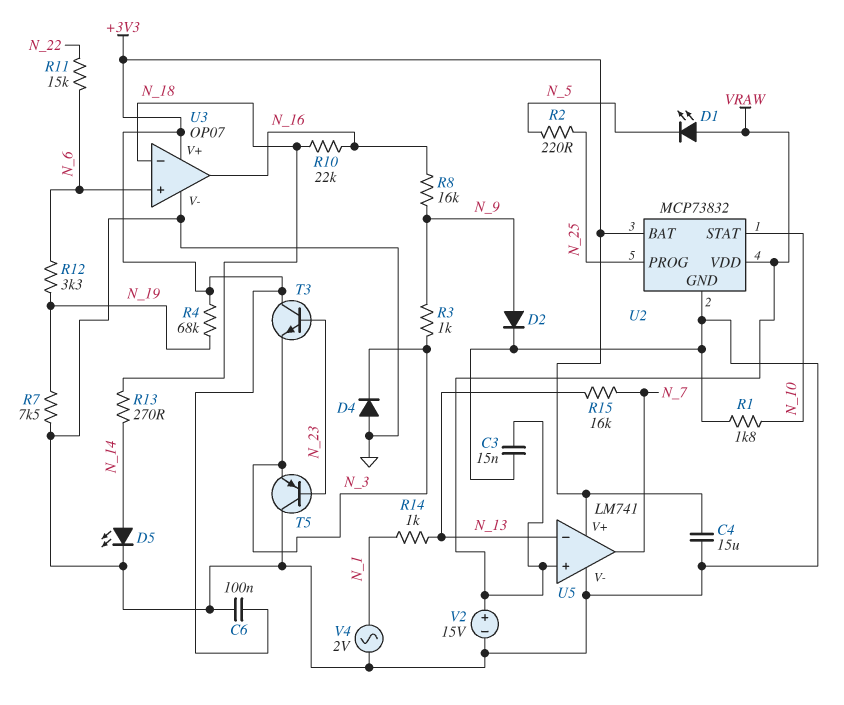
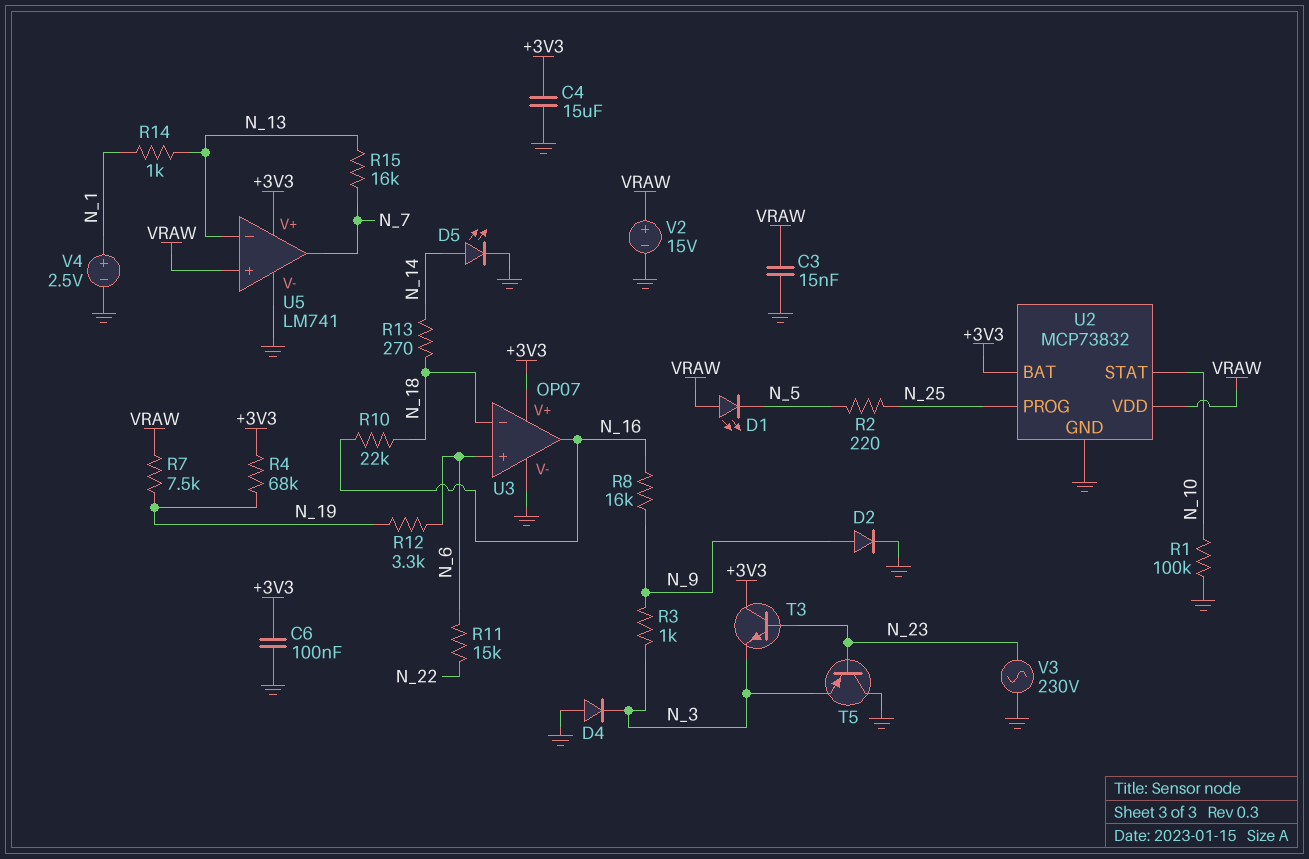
R1: 1.8k (GND, N_10) -> 100k (GND, N_10)
R7: 7.5k (GND, N_19) -> 7.5k (N_19, VRAW)
V3: none -> AC 230V (GND, N_23)
V4: AC 2V (GND, N_1) -> 2.5V (plus N_1, minus GND)

